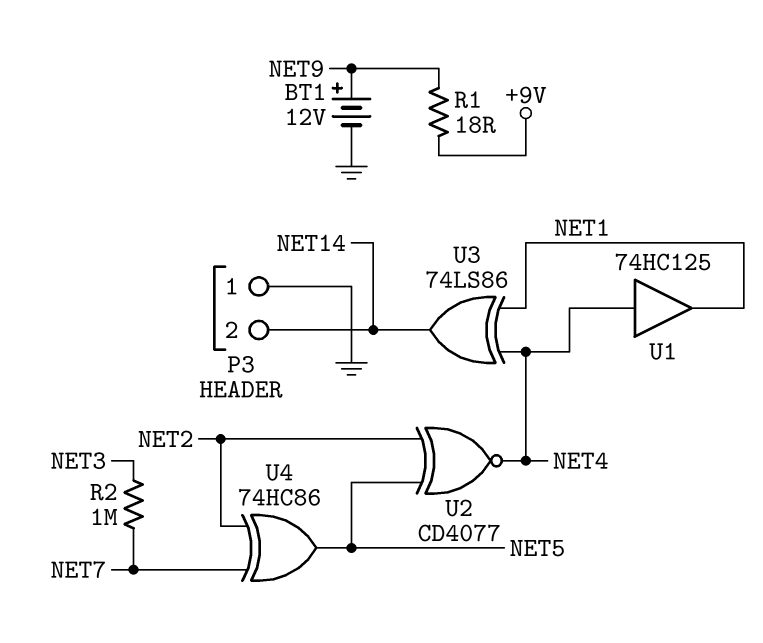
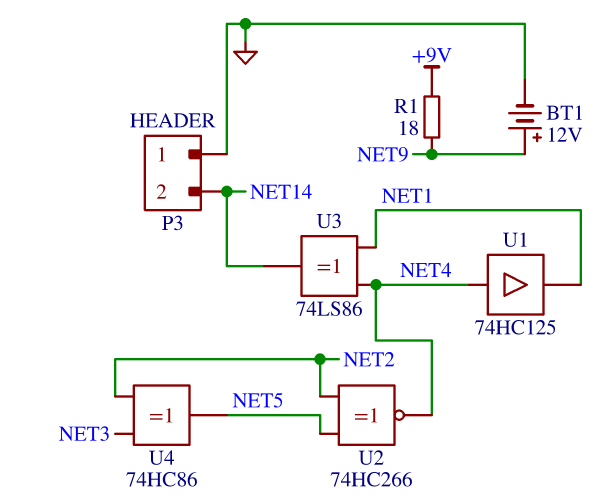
R2: 1M (NET3, NET7) -> none
U2: XNOR CD4077 (in NET2, in NET5, out NET4) -> XNOR 74HC266 (in NET2, in NET5, out NET4)
U4: XOR 74HC86 (in NET2, in NET7, out NET5) -> XOR 74HC86 (in NET2, in NET3, out NET5)

